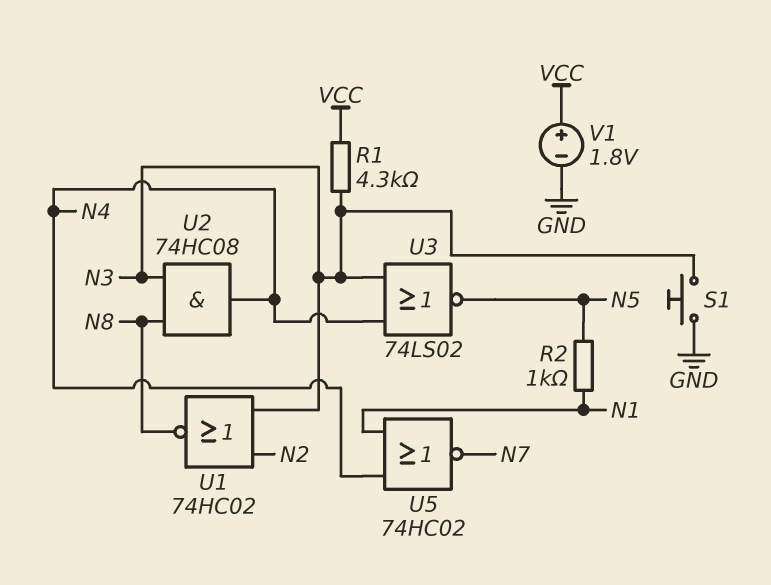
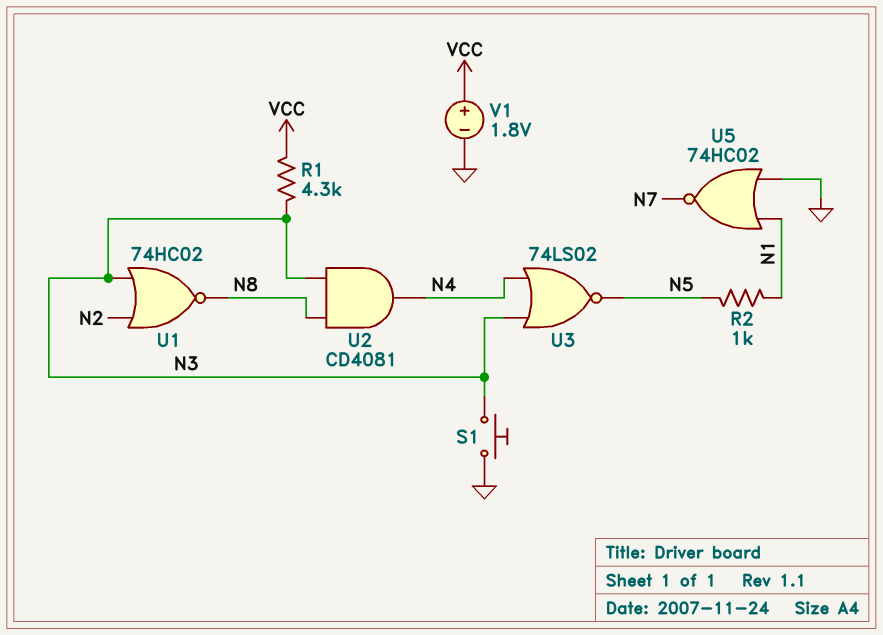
U2: AND 74HC08 (in N3, in N8, out N4) -> AND CD4081 (in N3, in N8, out N4)
U5: NOR 74HC02 (in N1, in N4, out N7) -> NOR 74HC02 (in GND, in N1, out N7)

